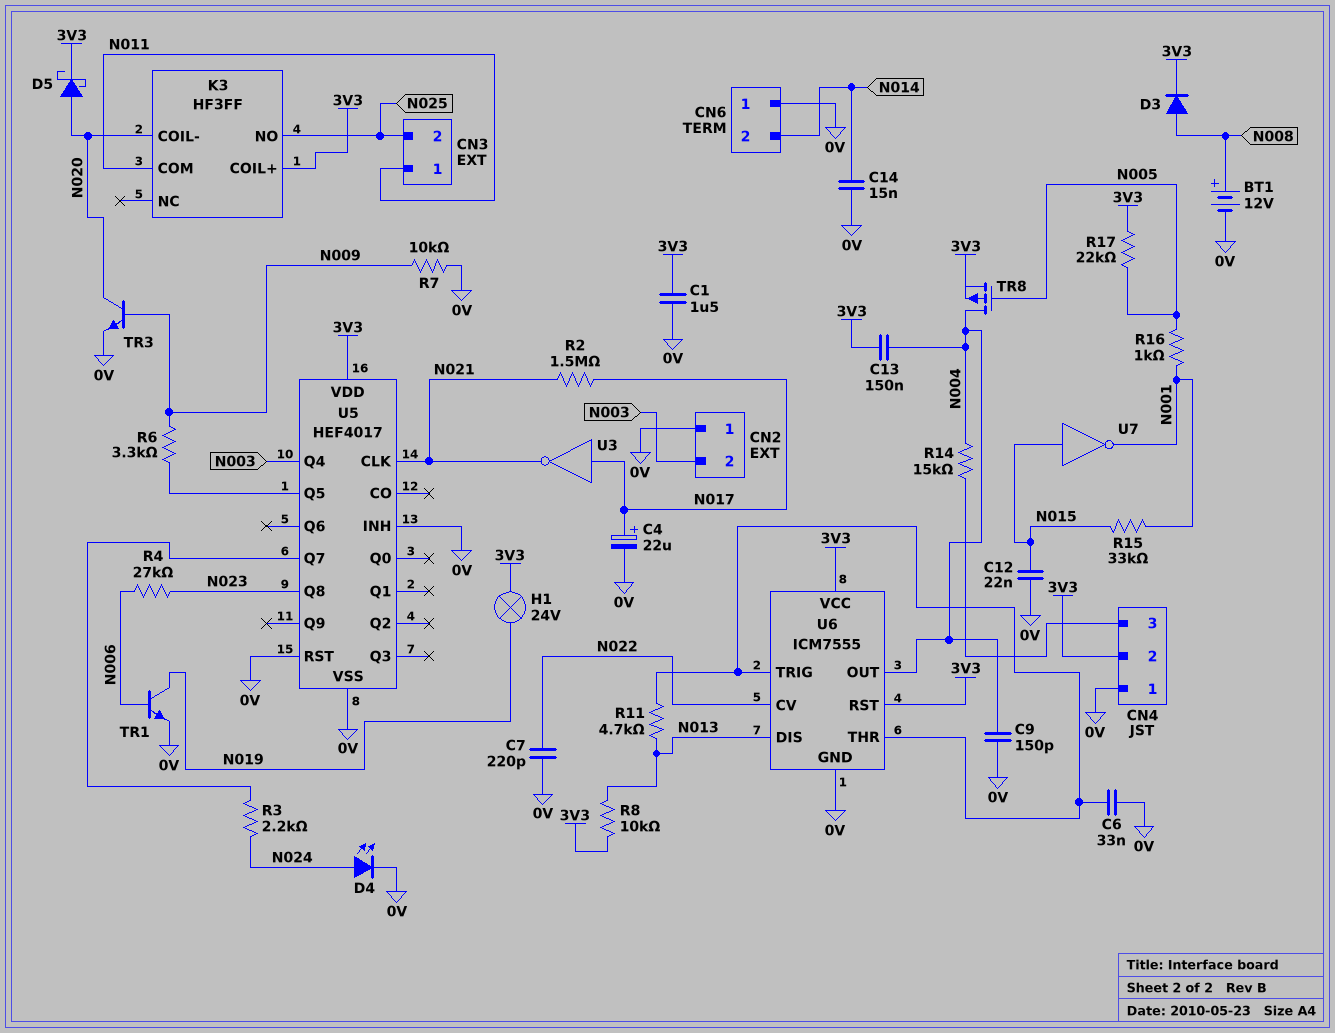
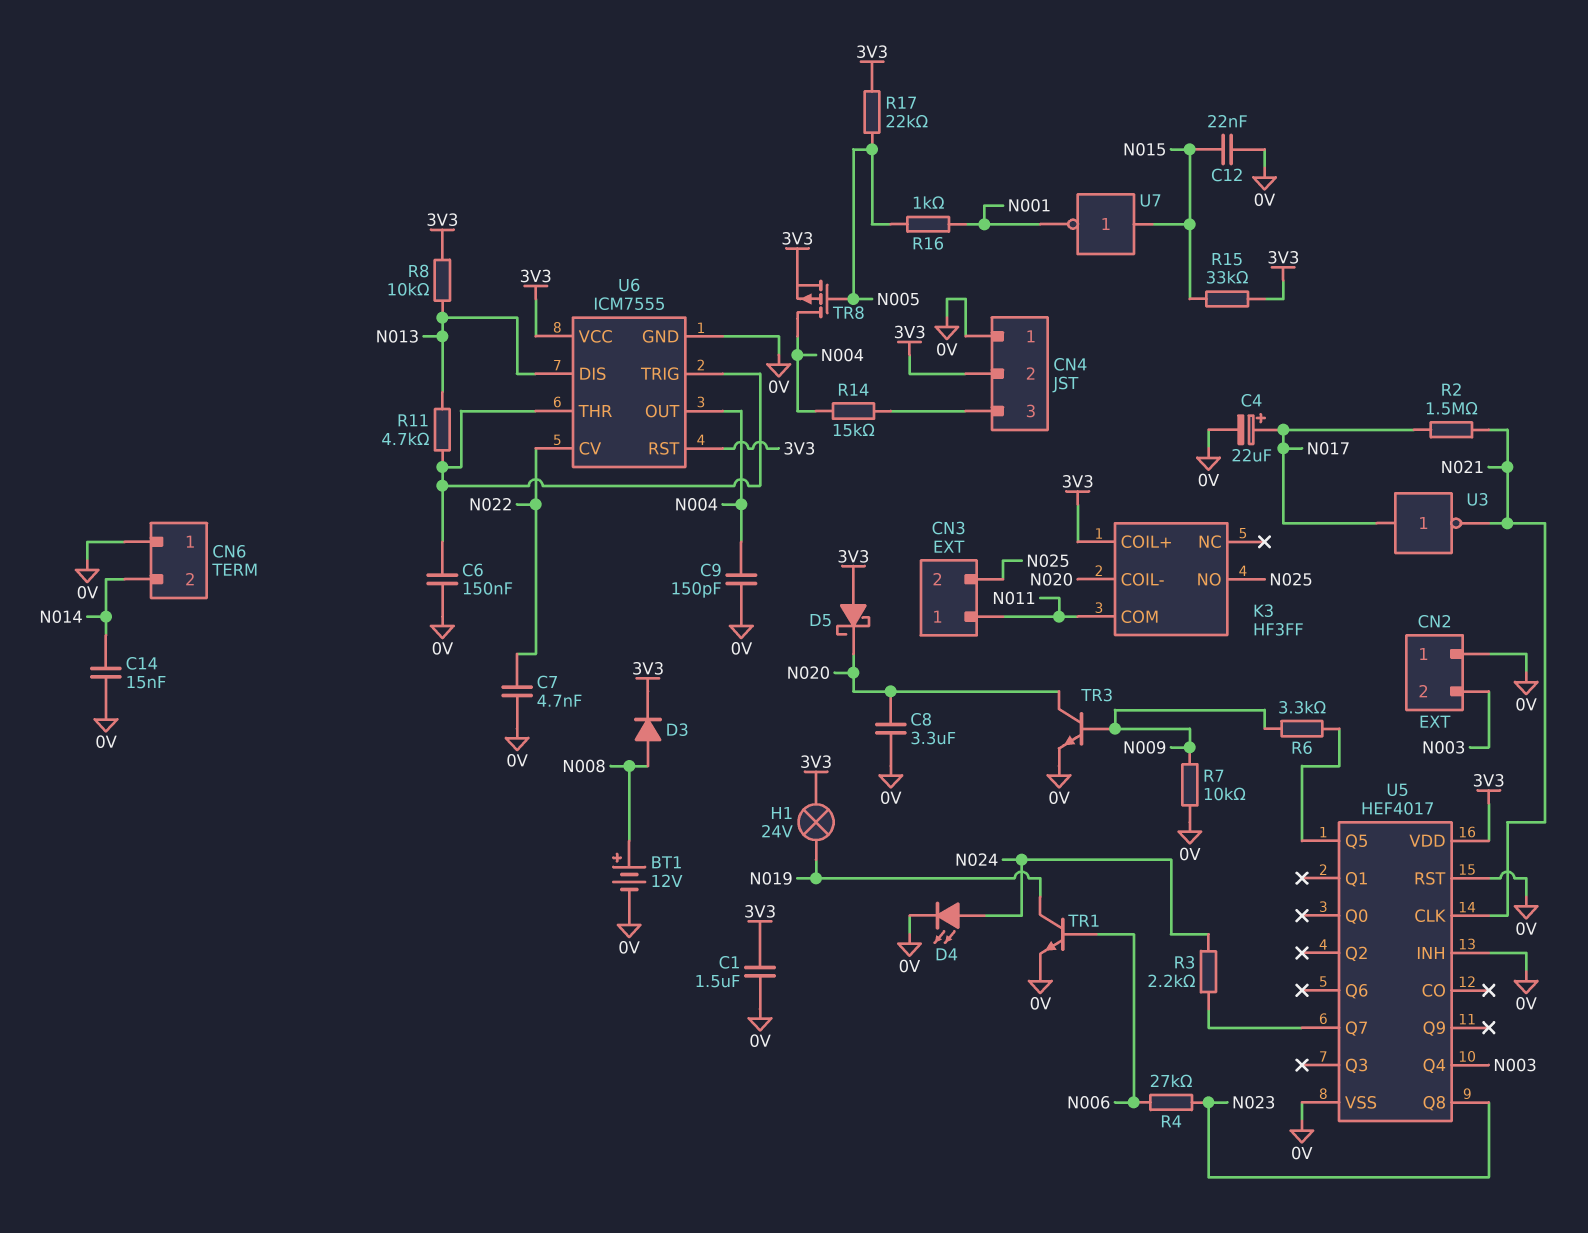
C6: 33nF (0V, U6/THR) -> 150nF (0V, U6/THR)
C7: 220pF (0V, N022) -> 4.7nF (0V, N022)
C8: none -> 3.3uF (0V, N020)
C13: 150nF (3V3, N004) -> none
D5: schottky (A N020, K 3V3) -> schottky (A 3V3, K N020)
R15: 33k (N001, N015) -> 33k (3V3, N015)

